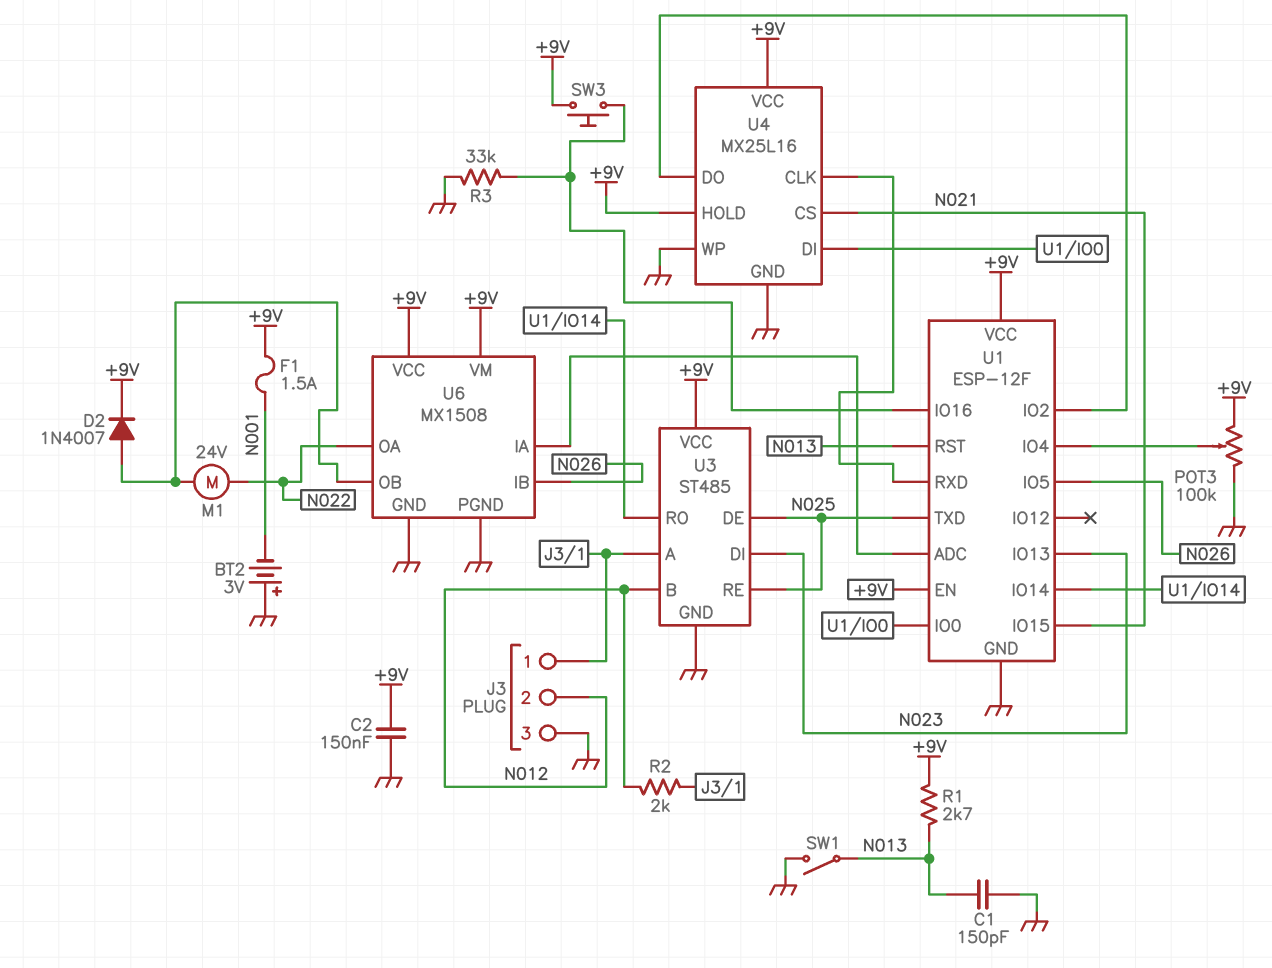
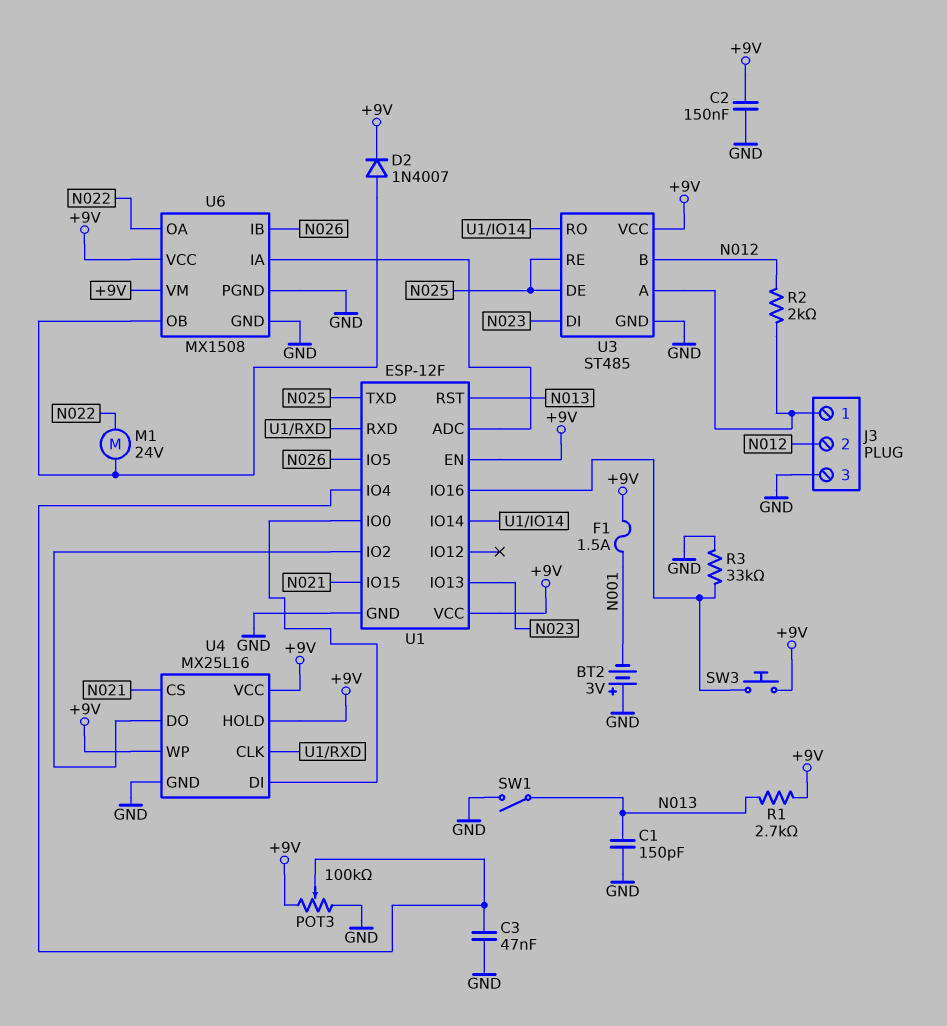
C3: none -> 47nF (GND, U1/IO4)
U4 pin WP: GND -> +9V

